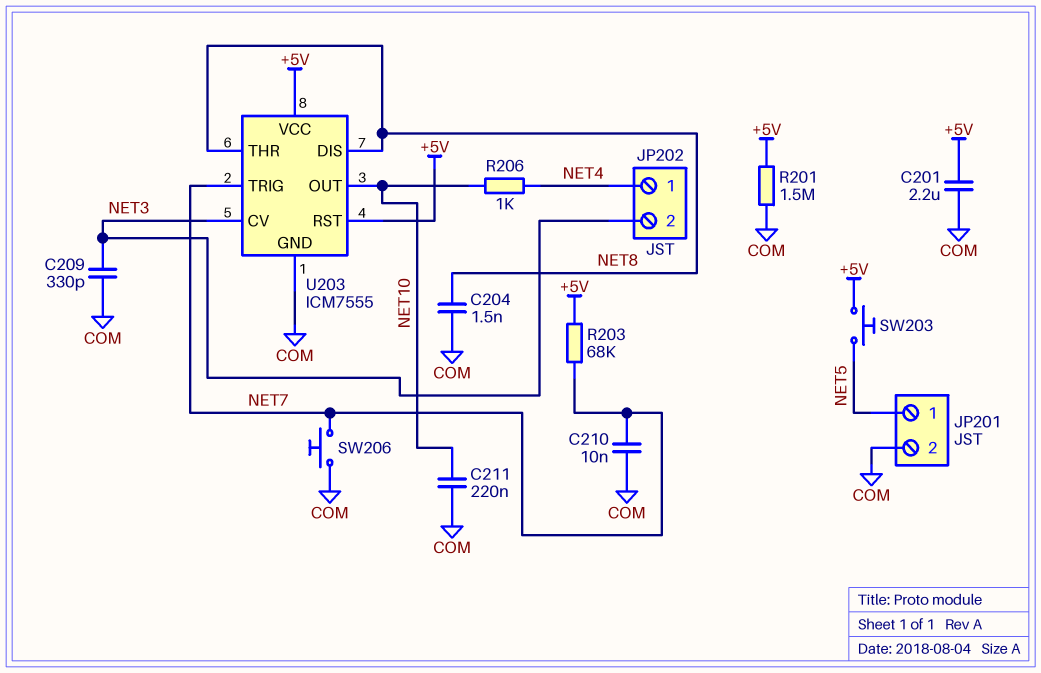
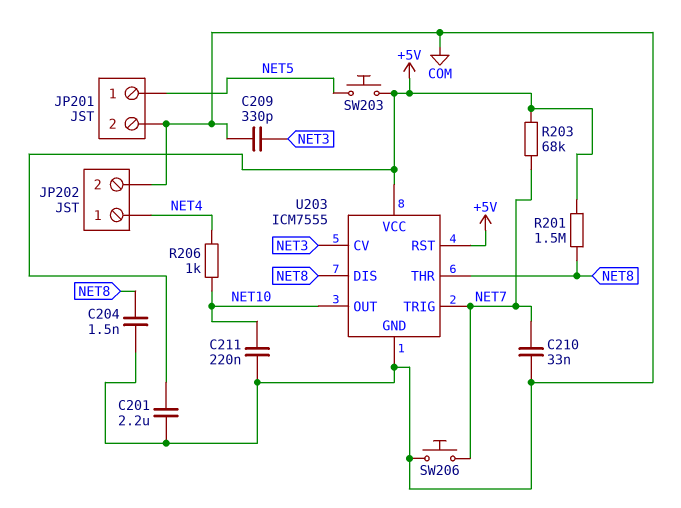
C210: 10nF (COM, NET7) -> 33nF (COM, NET7)
JP202 pin 2: NET3 -> COM
R201: 1.5M (+5V, COM) -> 1.5M (+5V, NET8)

